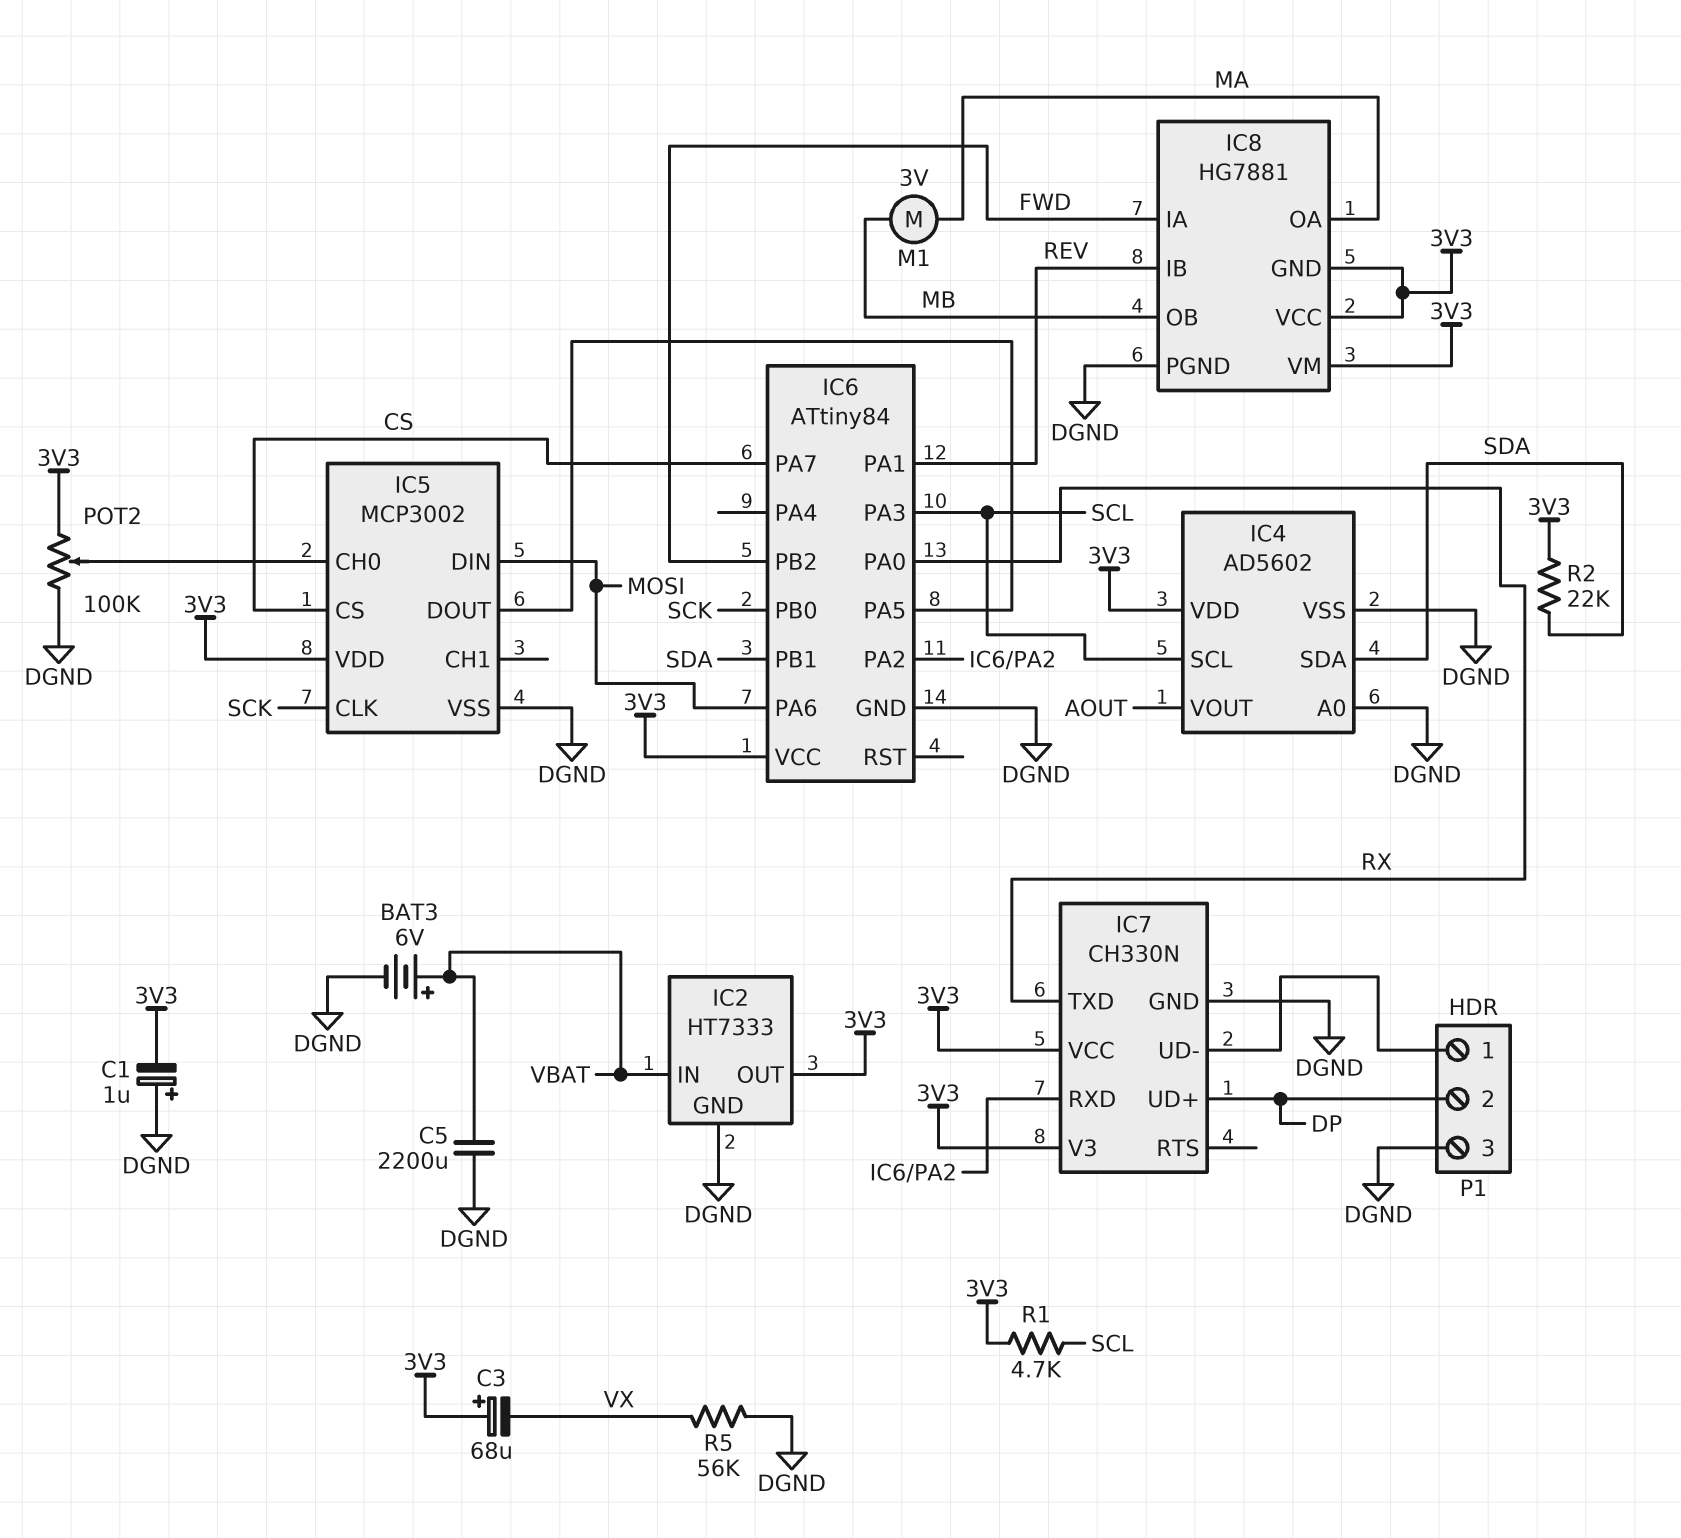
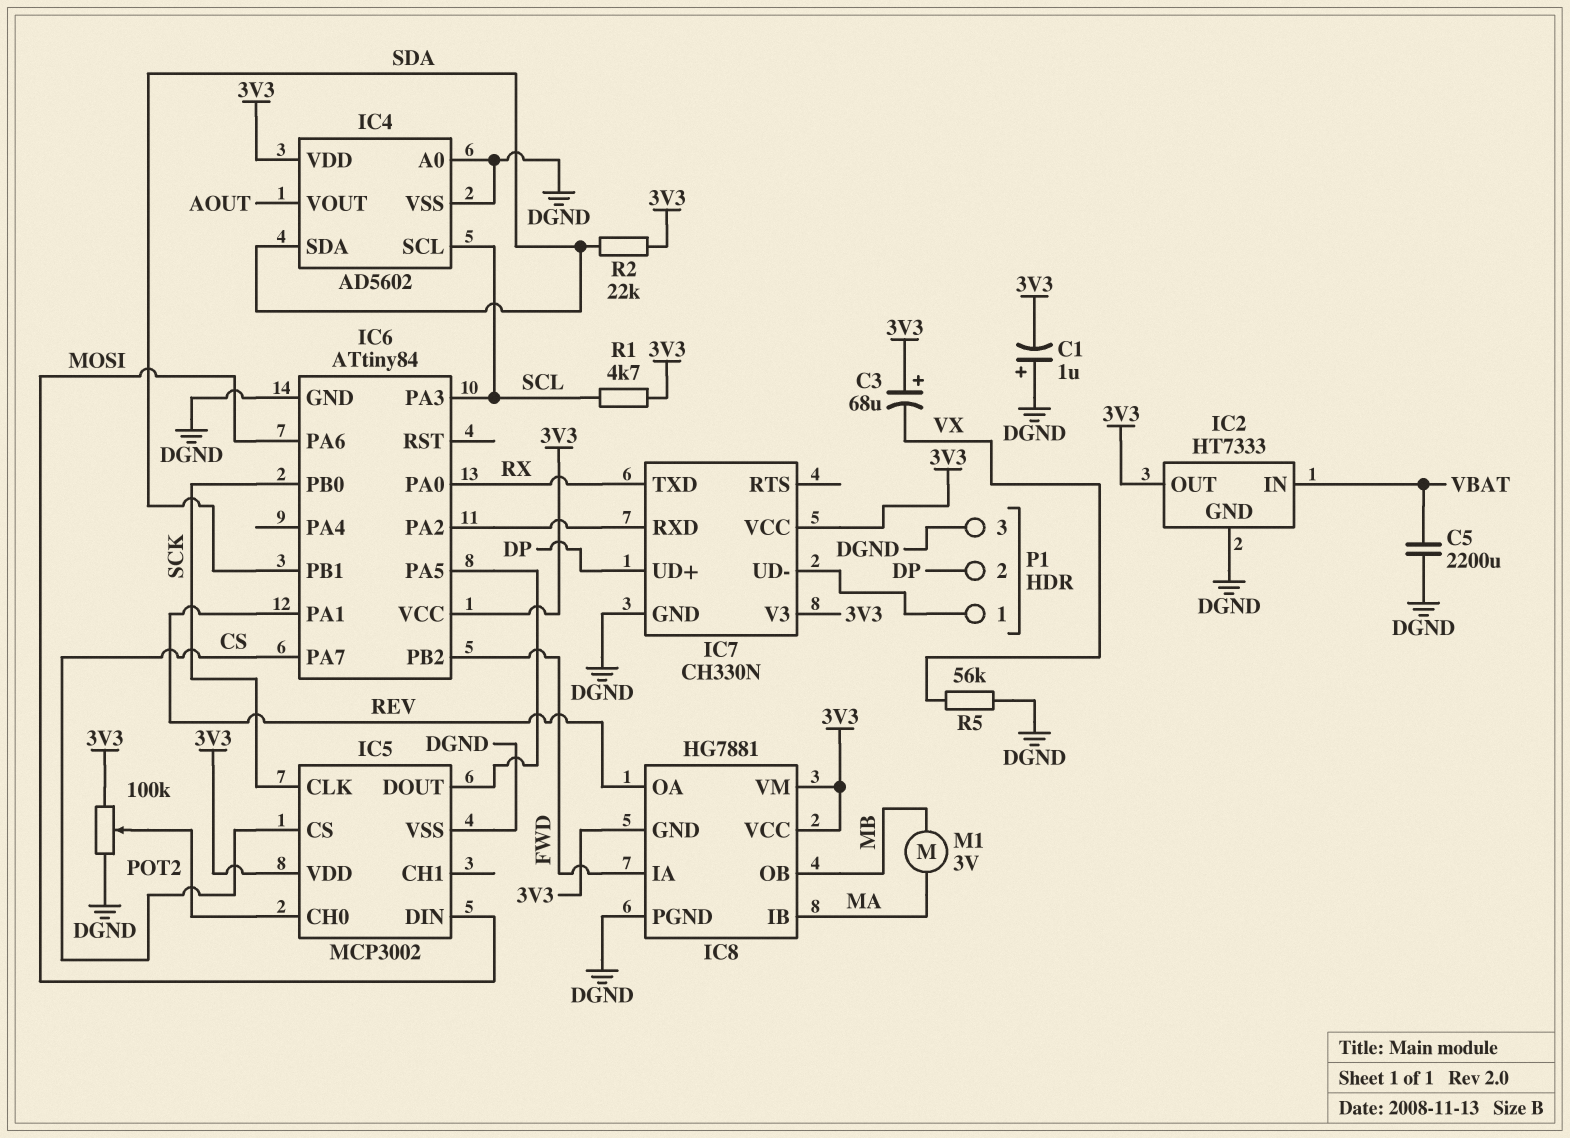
BAT3: 6V (plus VBAT, minus DGND) -> none
IC8 pin IB: REV -> MA
IC8 pin OA: MA -> REV

